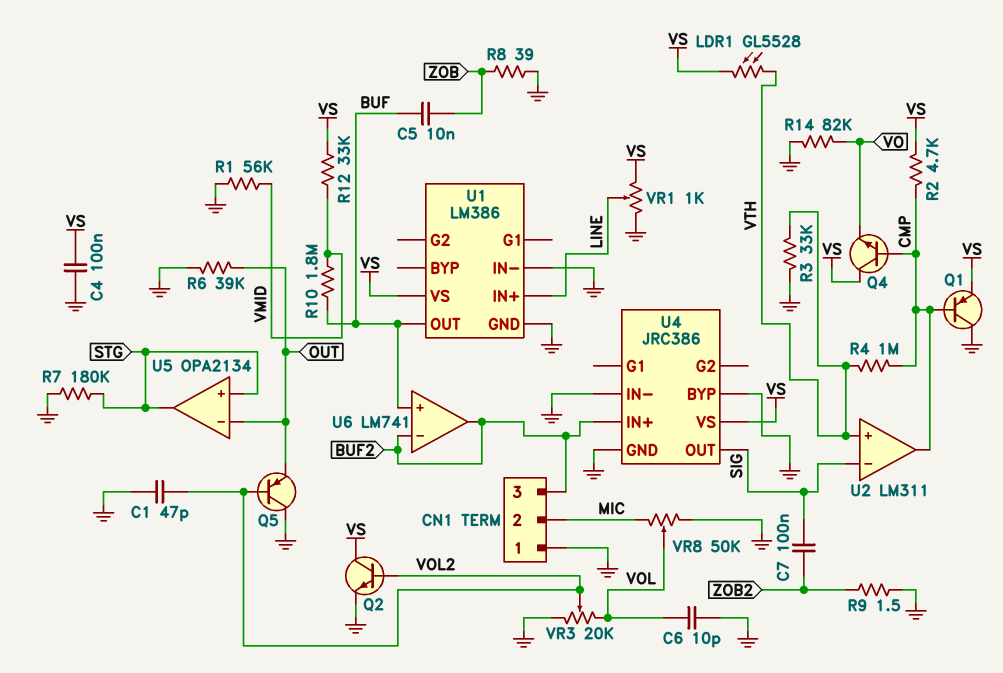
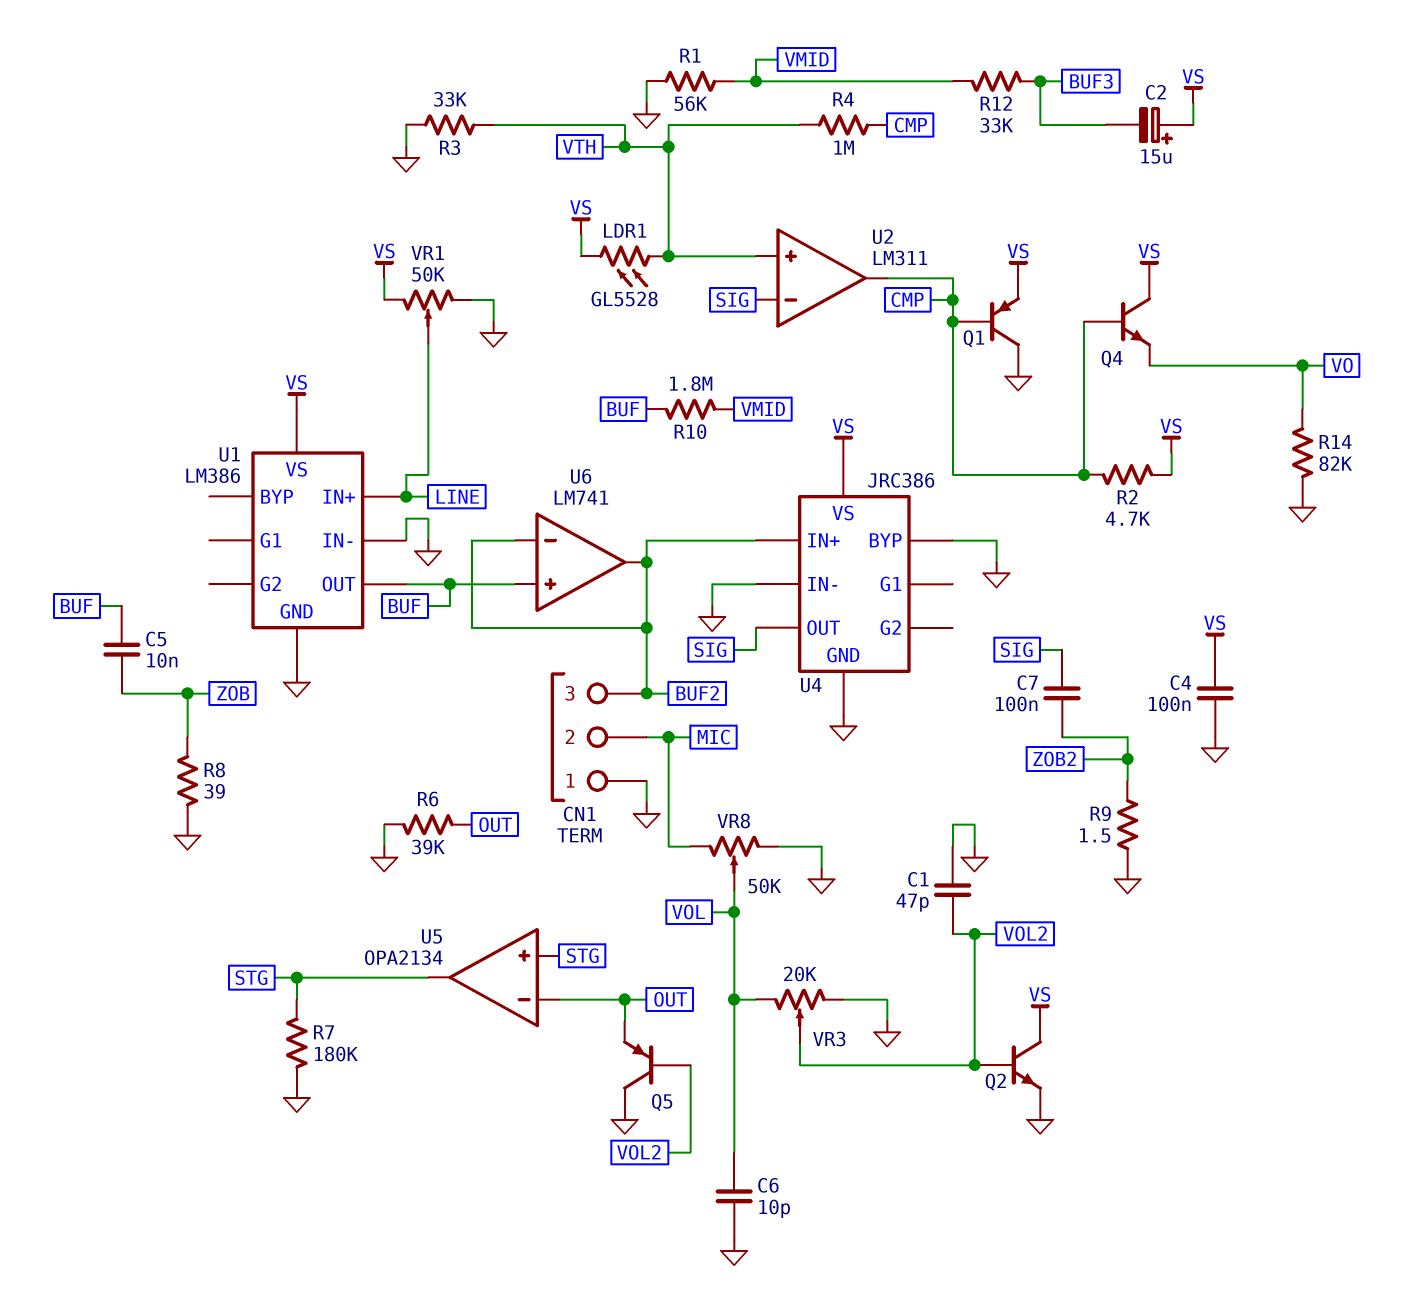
C2: none -> 15uF (plus VS, minus BUF3)
R12: 33k (VMID, VS) -> 33k (BUF3, VMID)
VR1: 1k (GND, VS, wiper LINE) -> 50k (GND, VS, wiper LINE)

